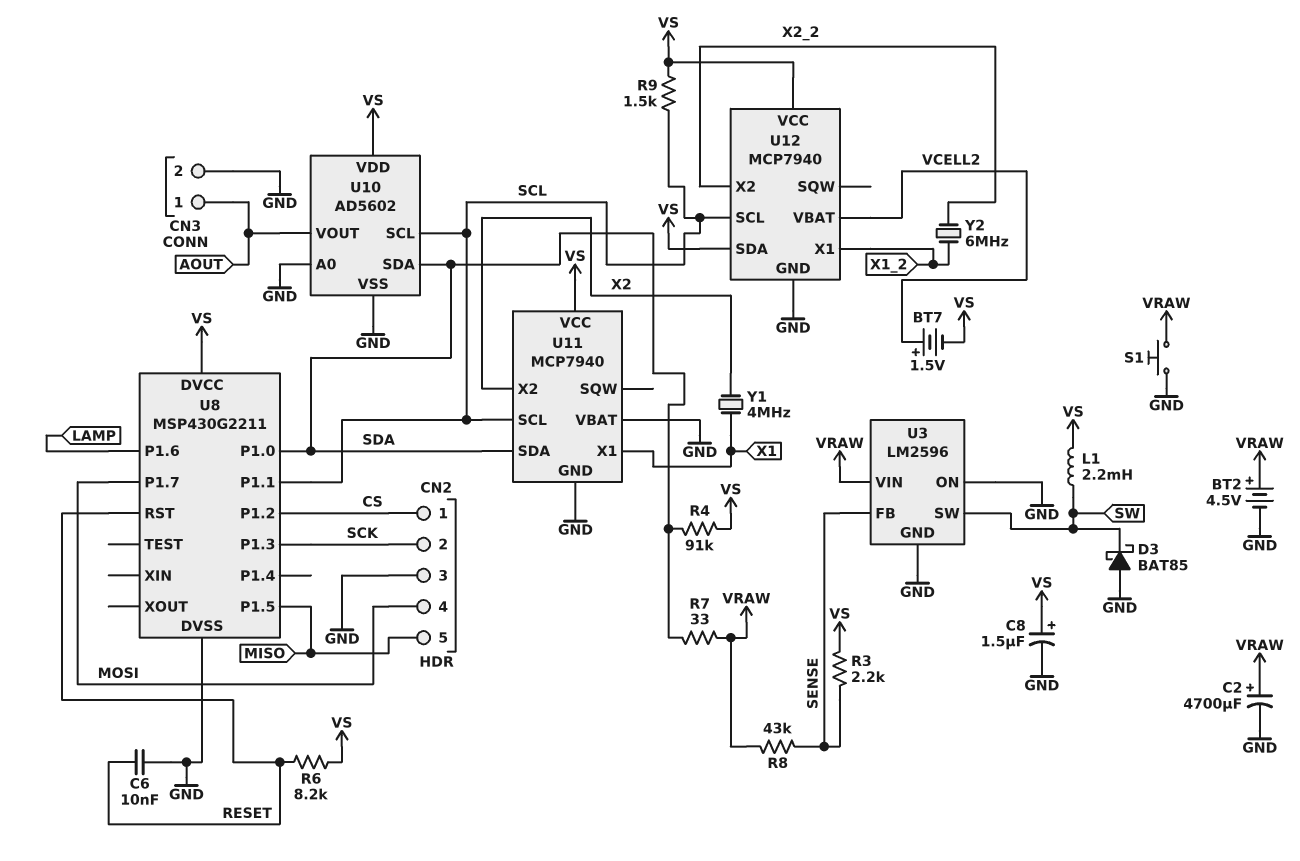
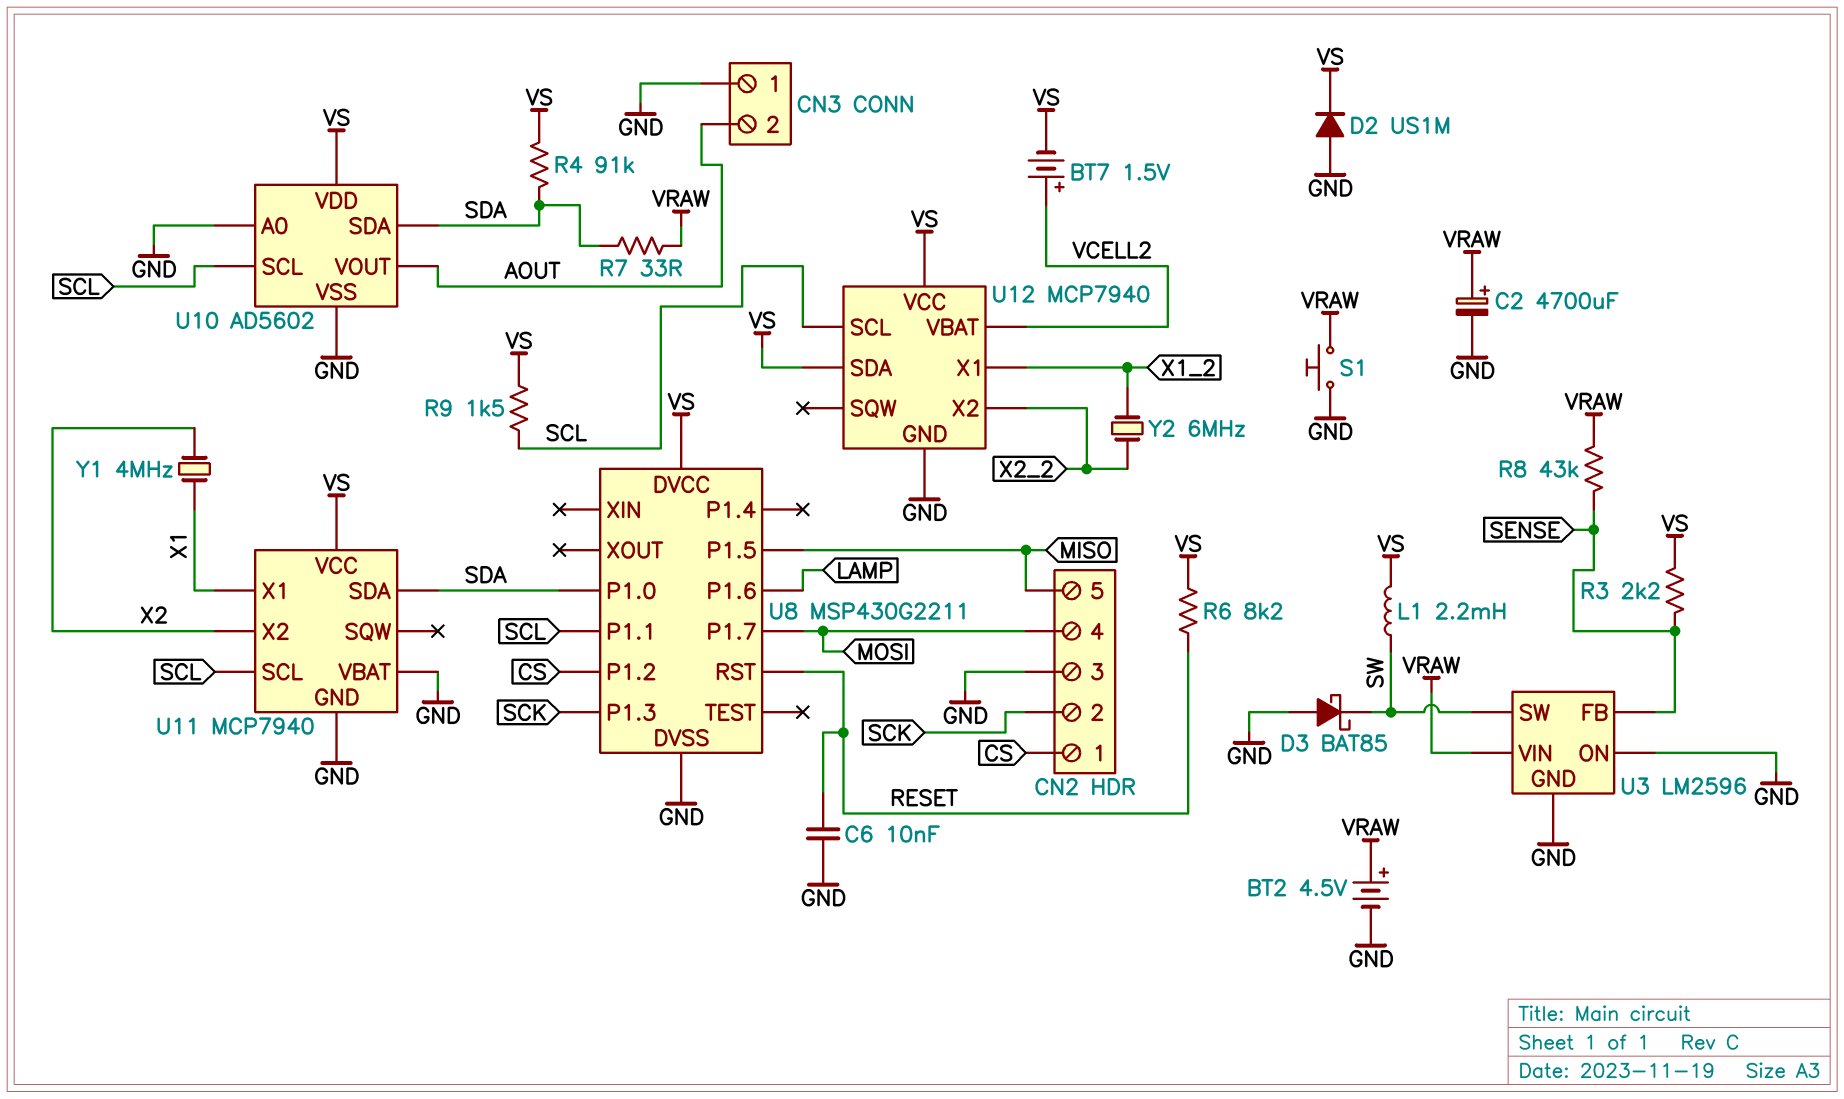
C8: 1.5uF (plus VS, minus GND) -> none
CN3 pin 1: AOUT -> GND
CN3 pin 2: GND -> AOUT
D2: none -> diode US1M (A GND, K VS)

